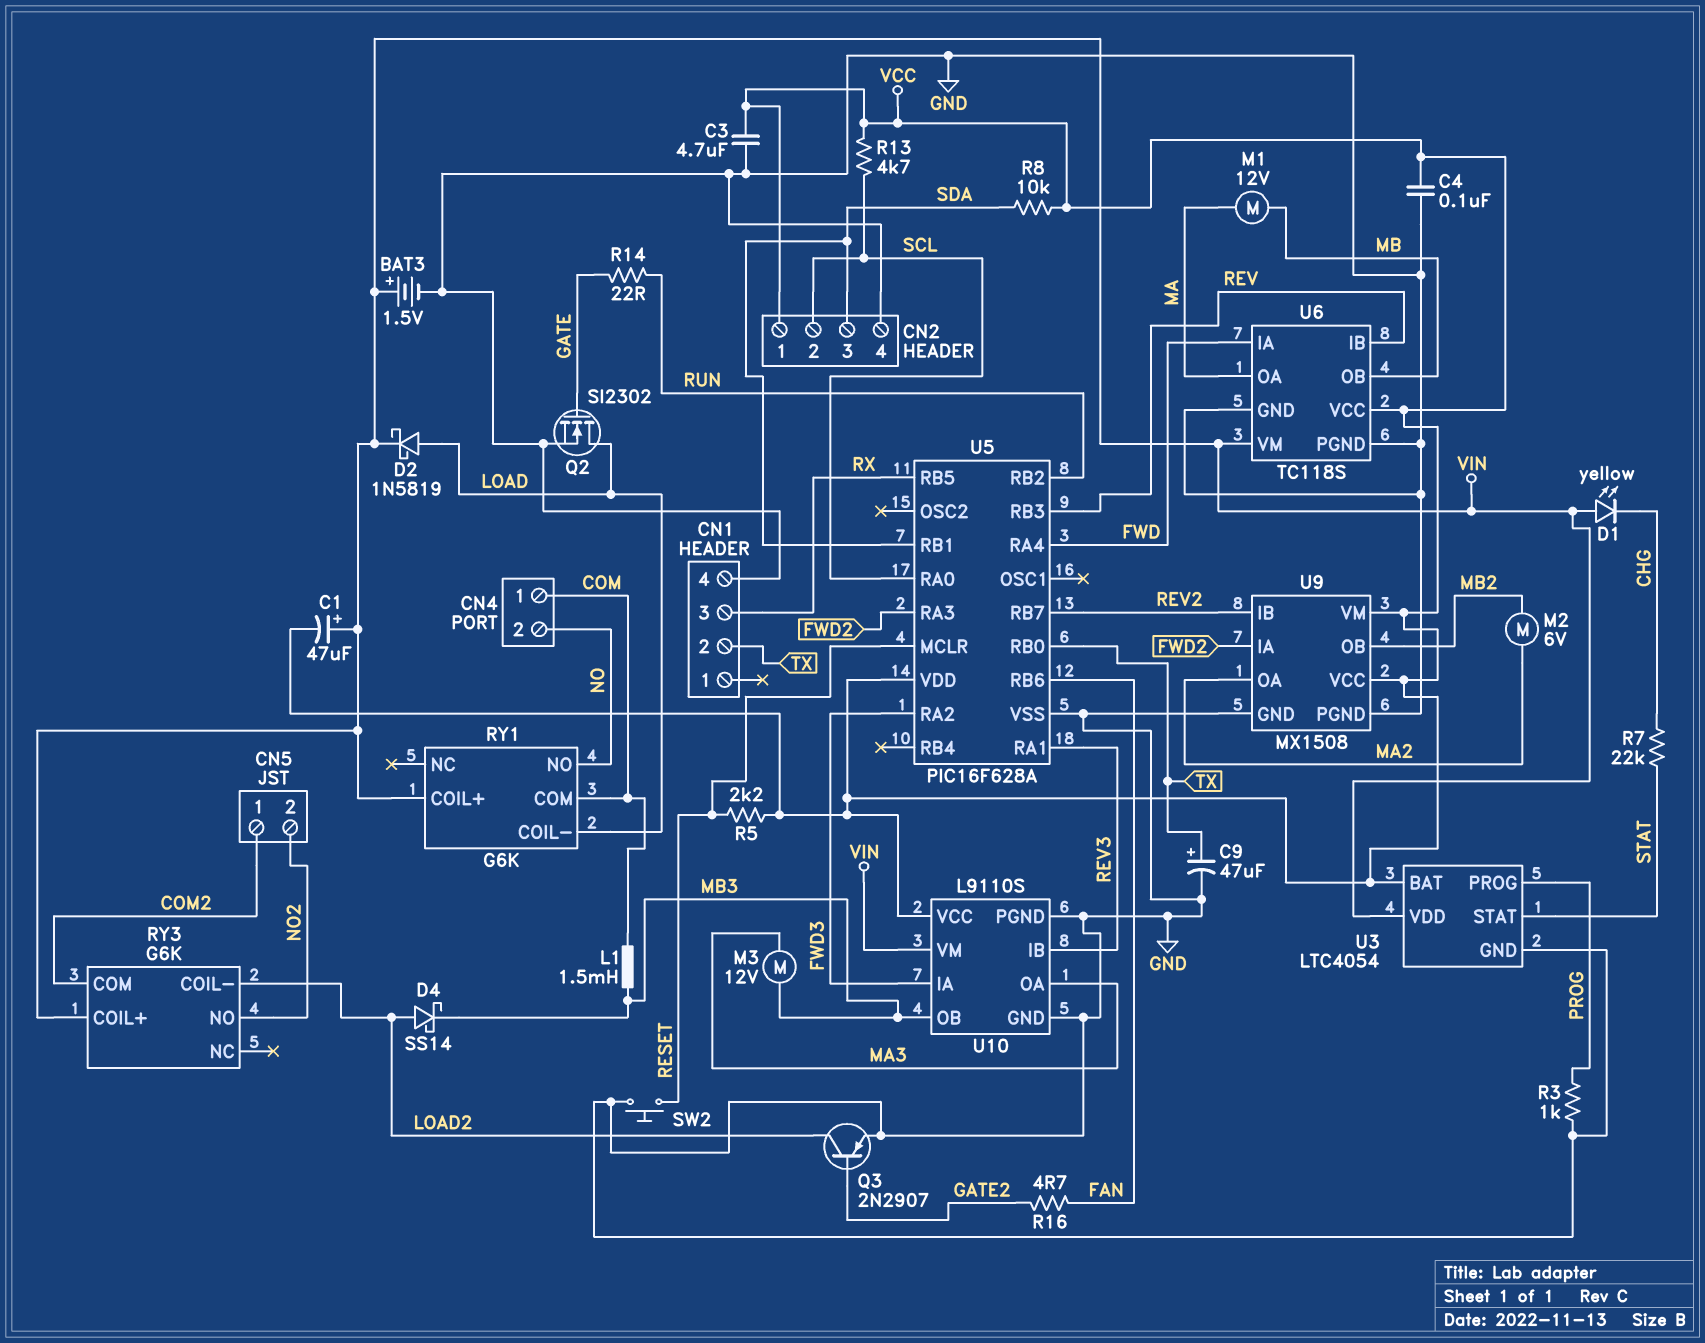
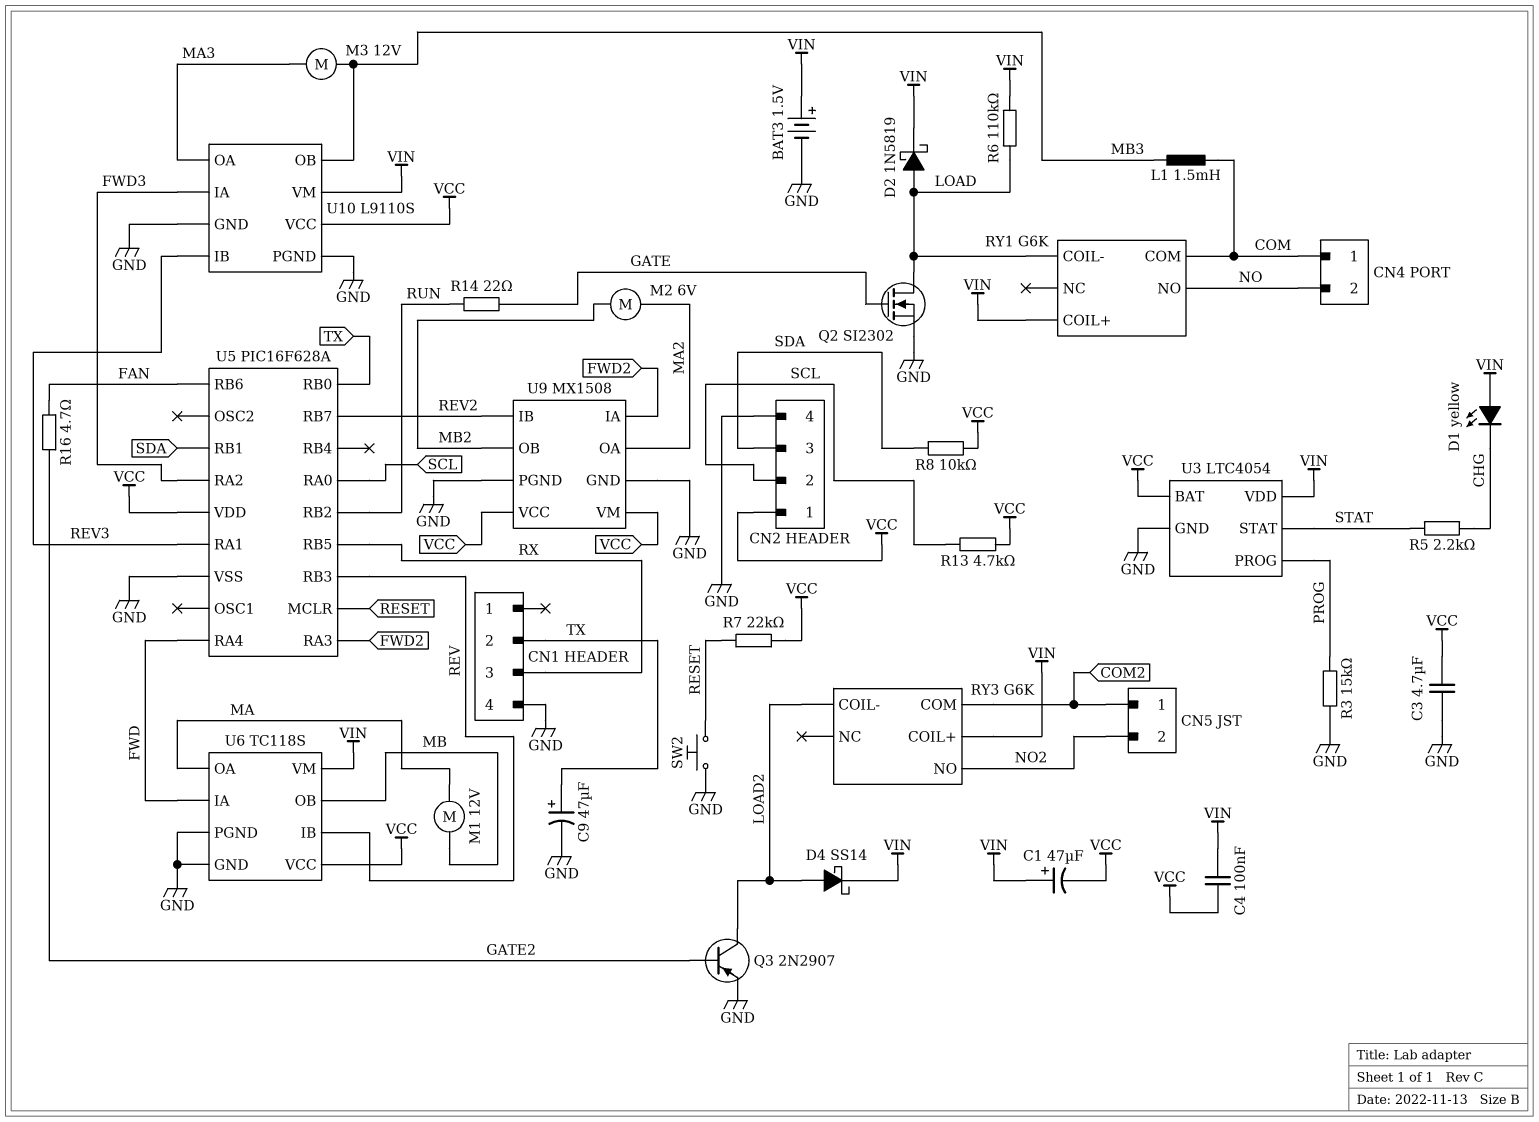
C4: 100nF (GND, VCC) -> 100nF (VCC, VIN)
D4: schottky SS14 (A LOAD2, K MB3) -> schottky SS14 (A LOAD2, K VIN)
R3: 1k (GND, PROG) -> 15k (GND, PROG)
R5: 2.2k (RESET, VCC) -> 2.2k (CHG, STAT)
R6: none -> 110k (LOAD, VIN)
R7: 22k (CHG, STAT) -> 22k (RESET, VCC)

